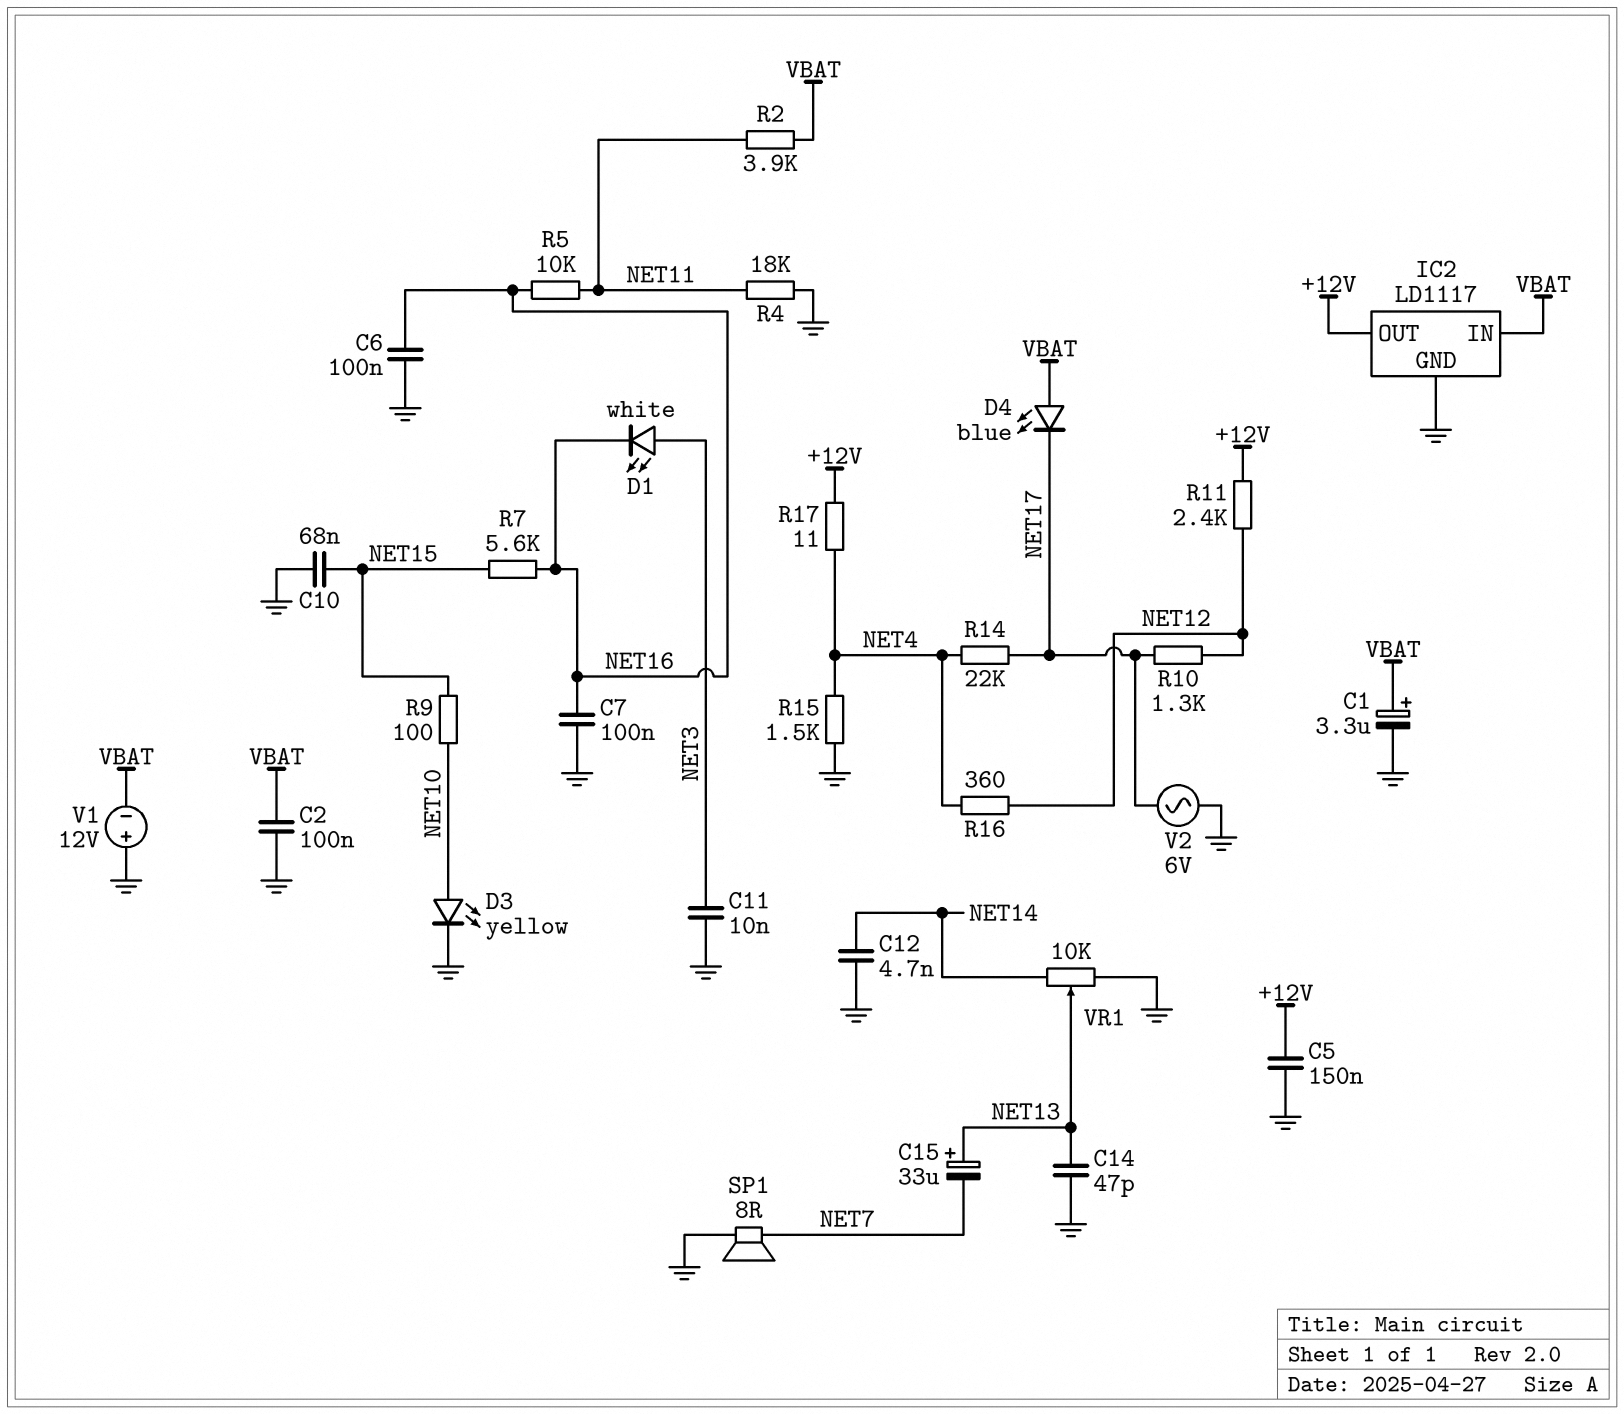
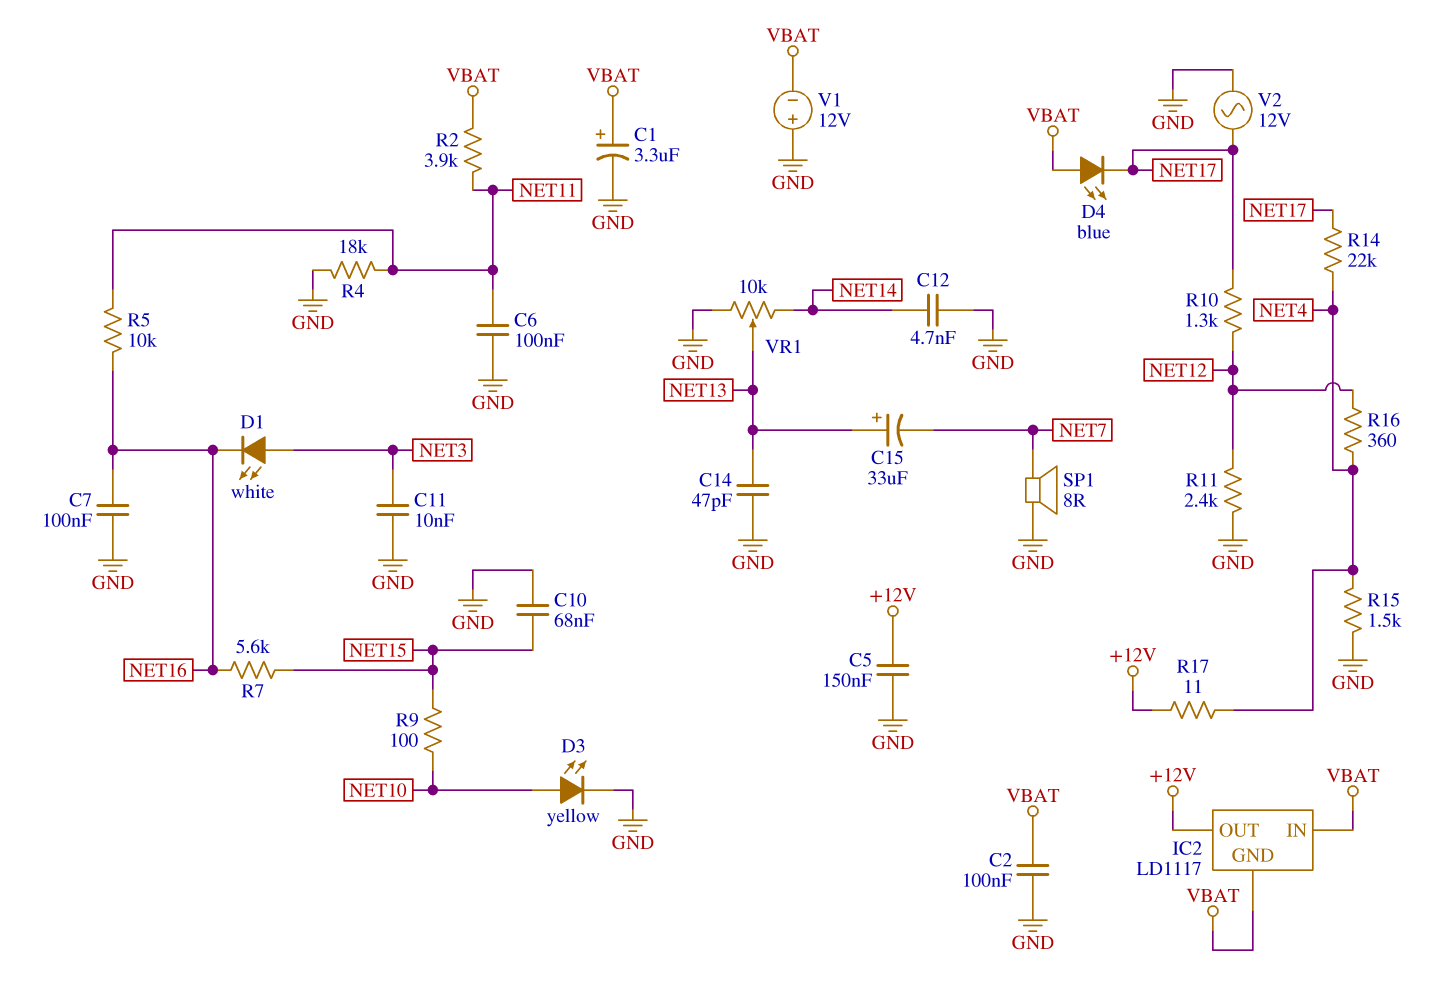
C6: 100nF (GND, NET16) -> 100nF (GND, NET11)
IC2 pin GND: GND -> VBAT
R11: 2.4k (+12V, NET12) -> 2.4k (GND, NET12)
V2: AC 6V (GND, NET17) -> AC 12V (GND, NET17)

